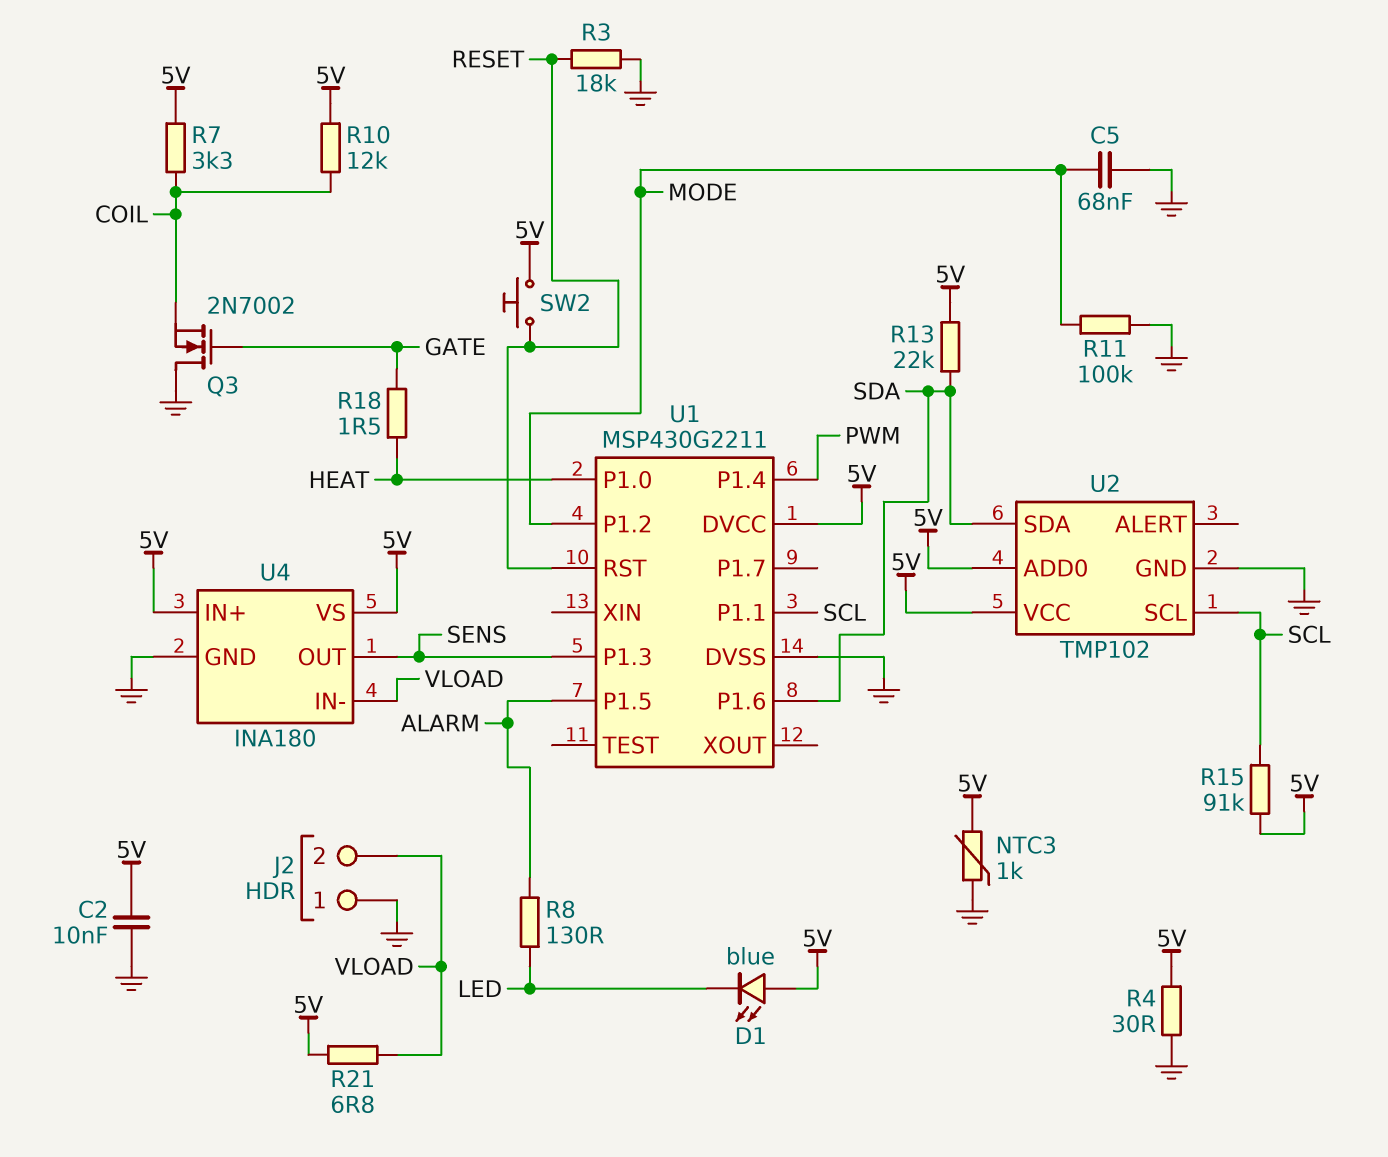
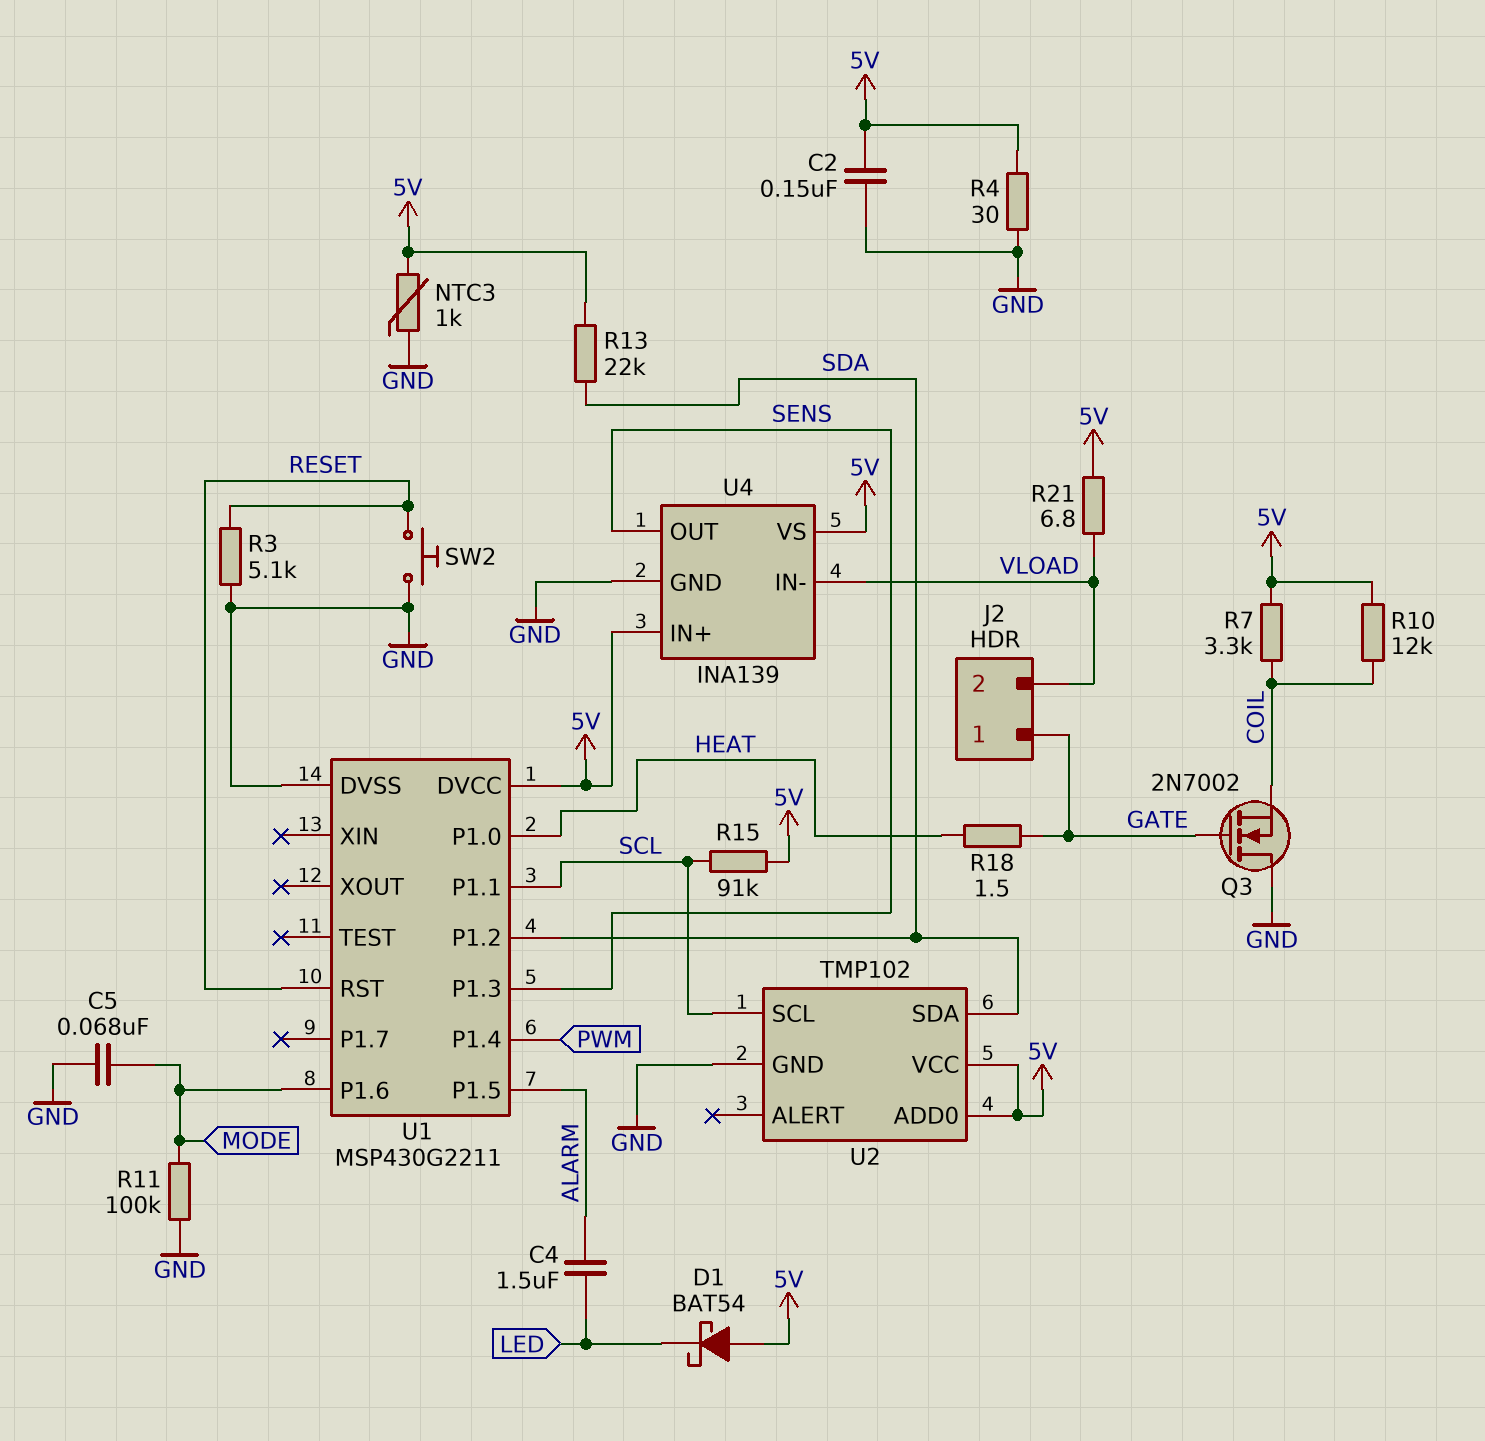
C2: 10nF (5V, GND) -> 150nF (5V, GND)
C4: none -> 1.5uF (ALARM, LED)
D1: LED blue (A 5V, K LED) -> schottky BAT54 (A 5V, K LED)
J2 pin 1: GND -> GATE
R3: 18k (GND, RESET) -> 5.1k (GND, RESET)
R8: 130 (ALARM, LED) -> none
SW2: button (5V, RESET) -> button (GND, RESET)
U1 pin P1.2: MODE -> SDA
U1 pin P1.6: SDA -> MODE
U4: INA180 -> INA139

